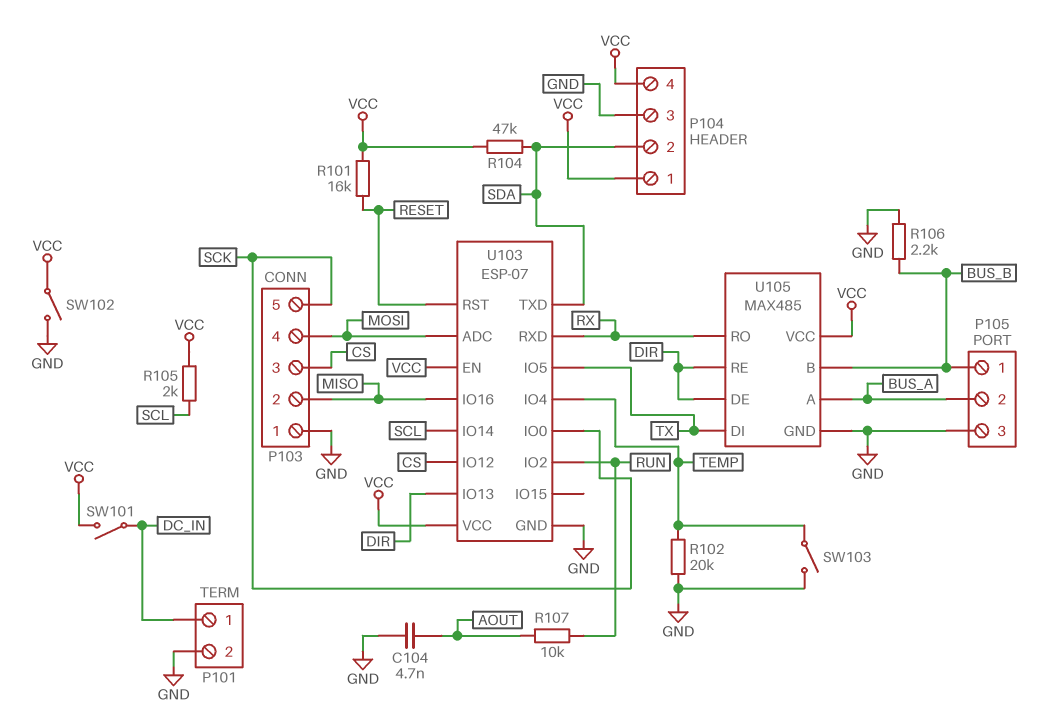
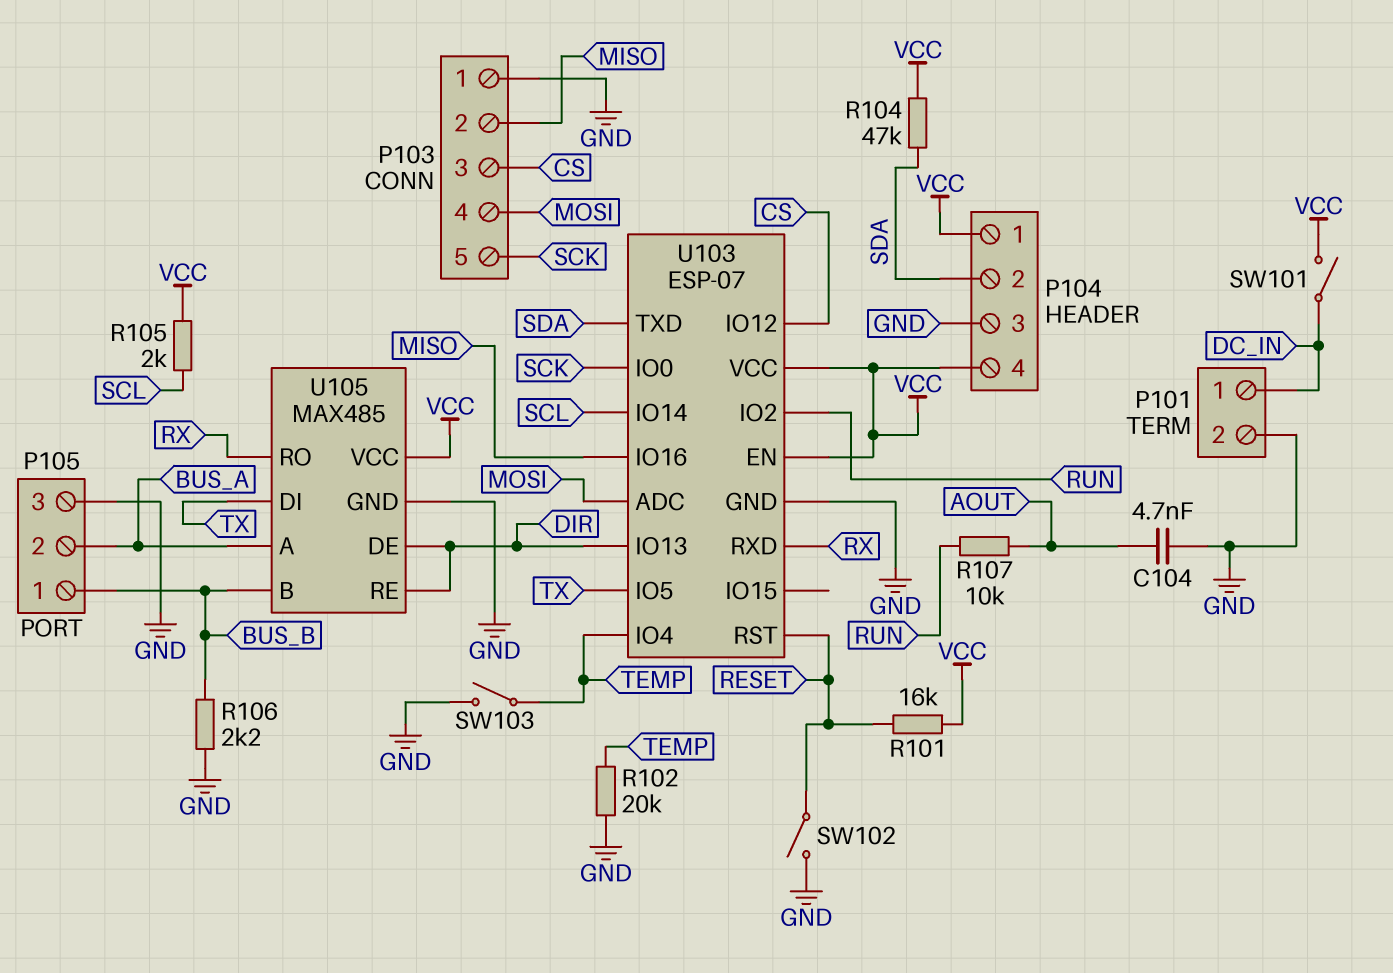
SW102: switch (GND, VCC) -> switch (GND, RESET)

